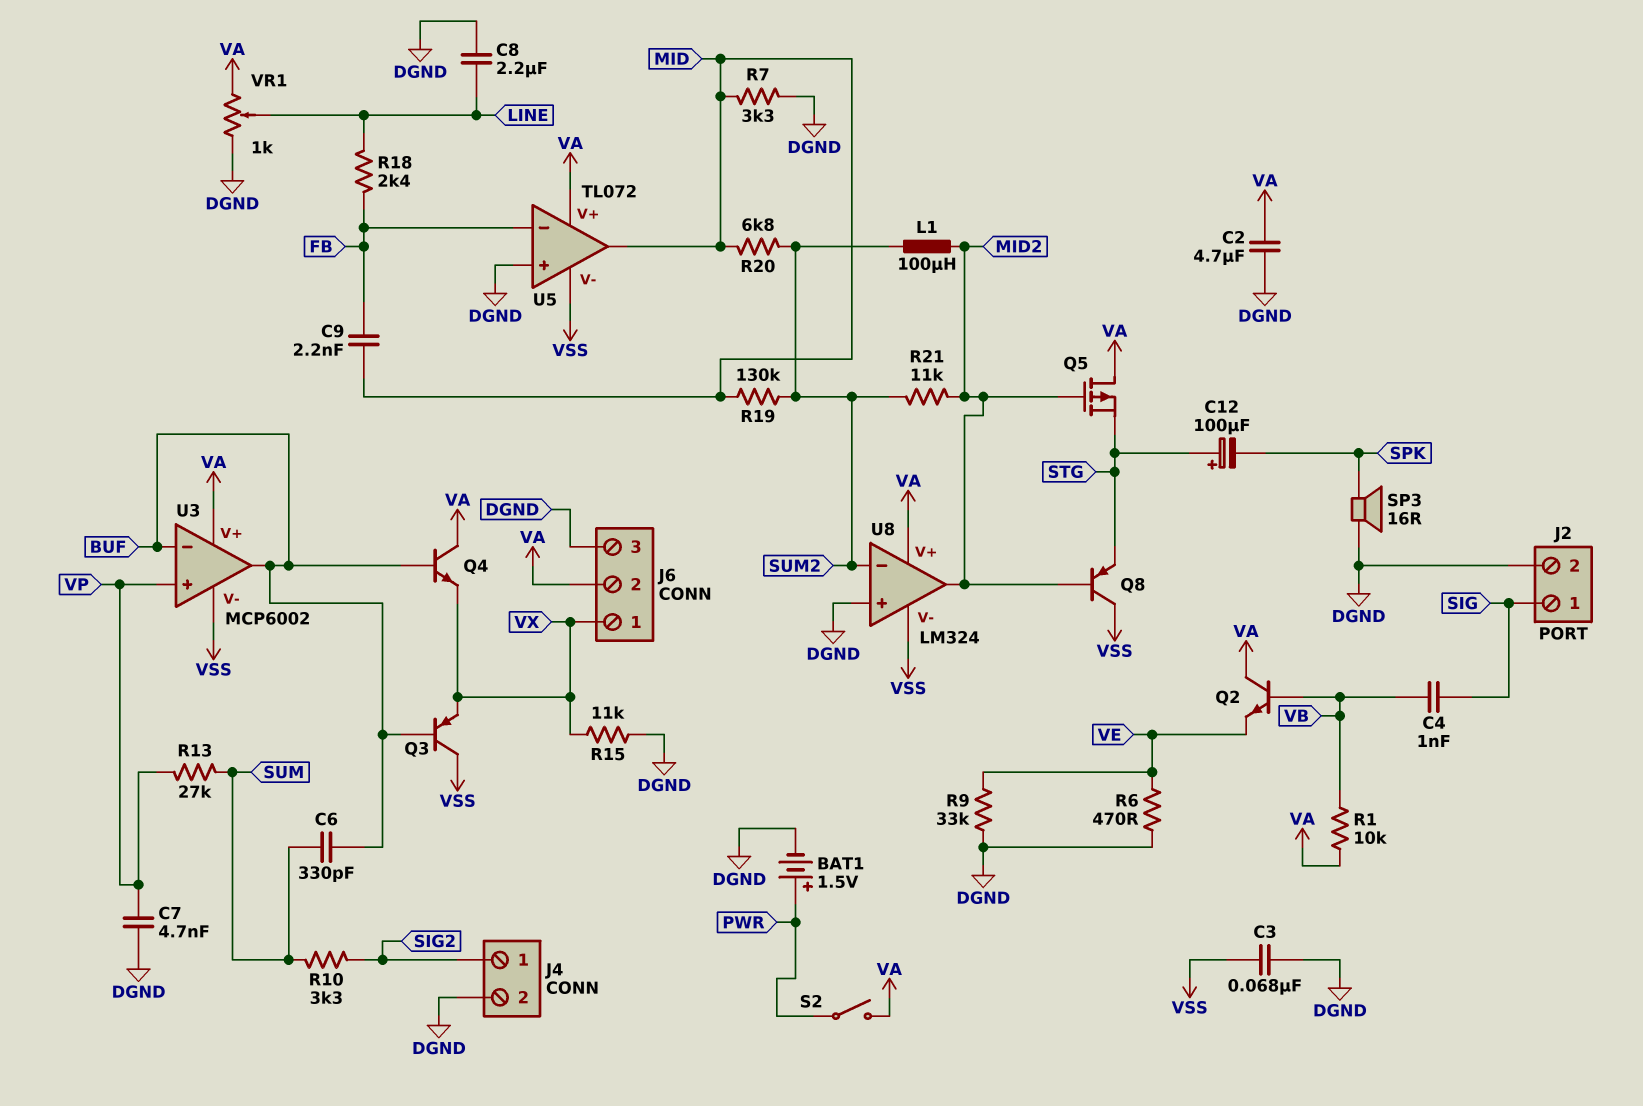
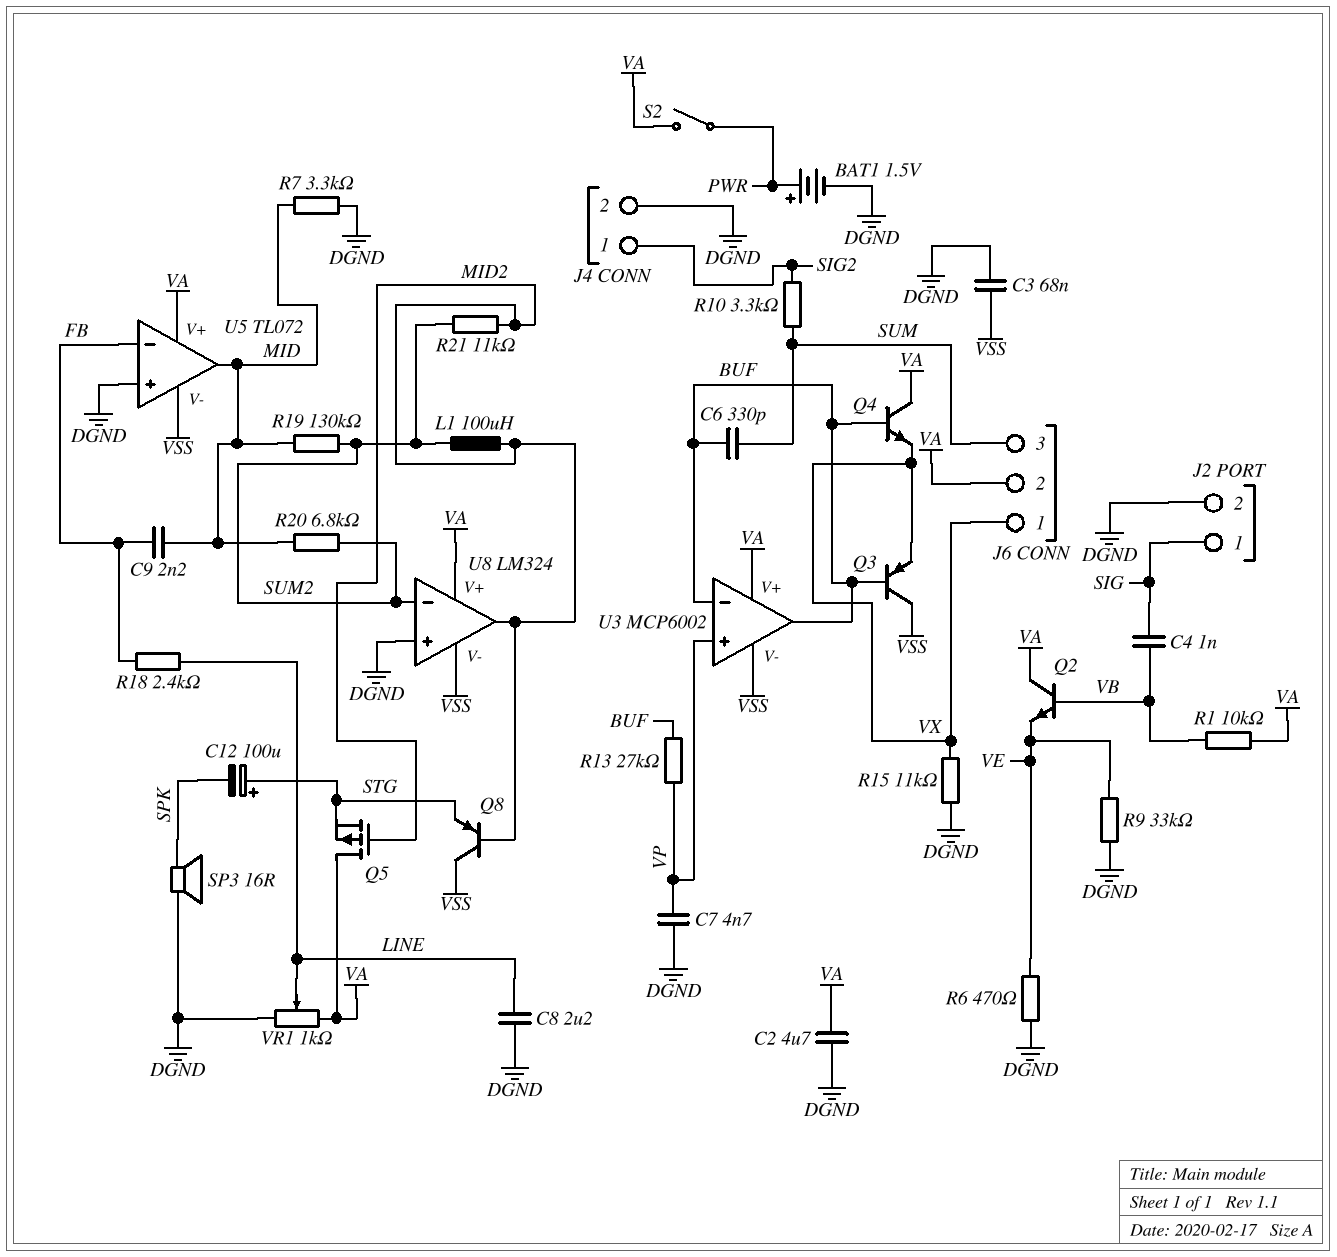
J6 pin 3: DGND -> SUM
R13: 27k (SUM, VP) -> 27k (BUF, VP)

